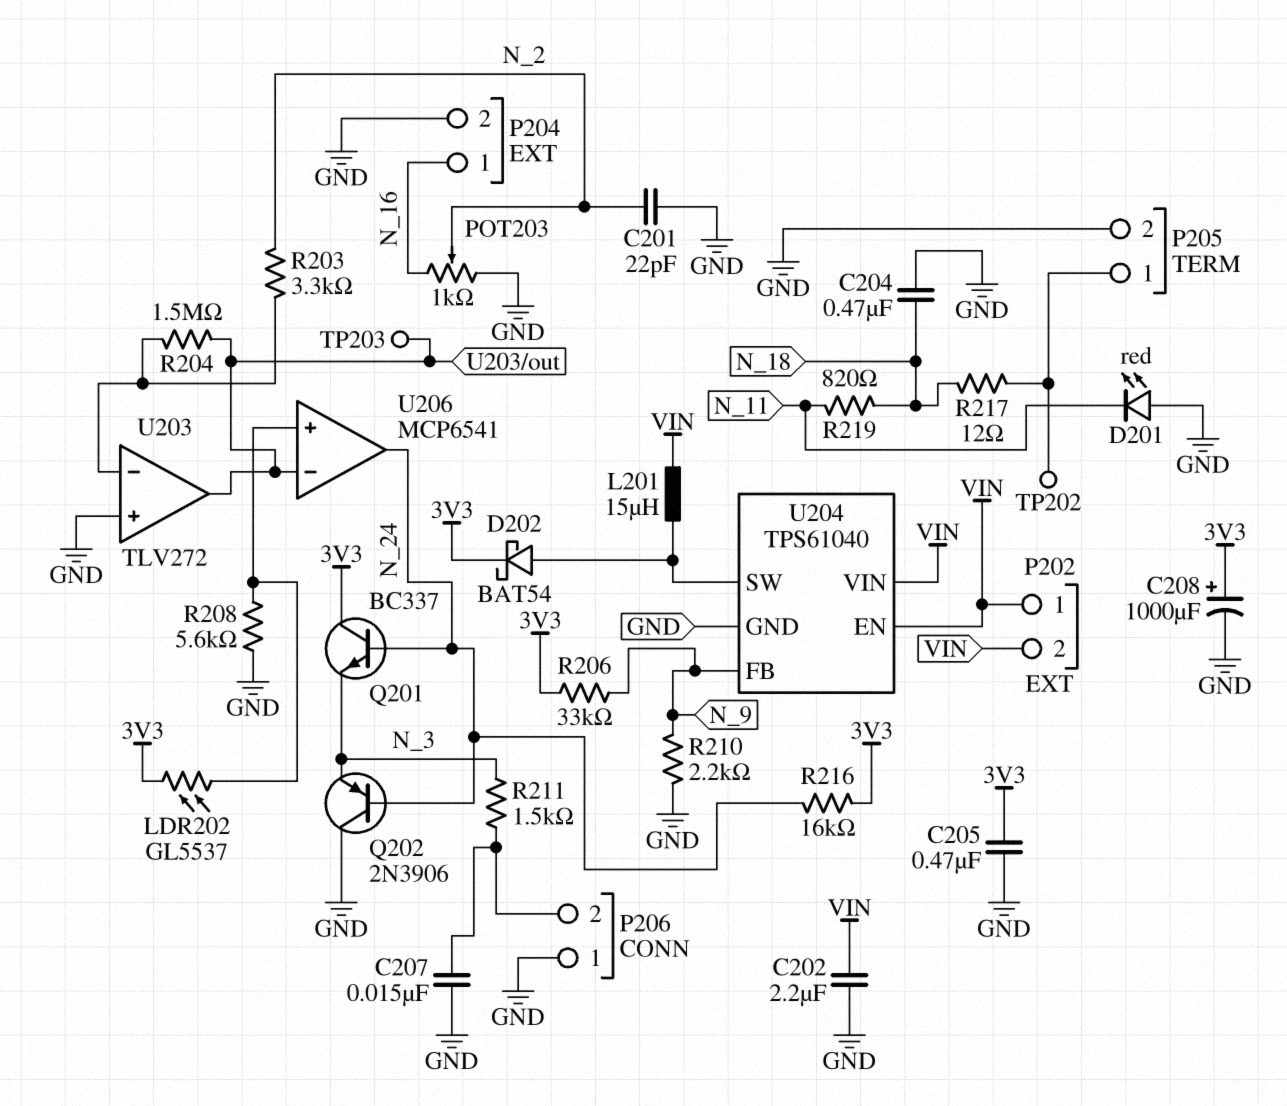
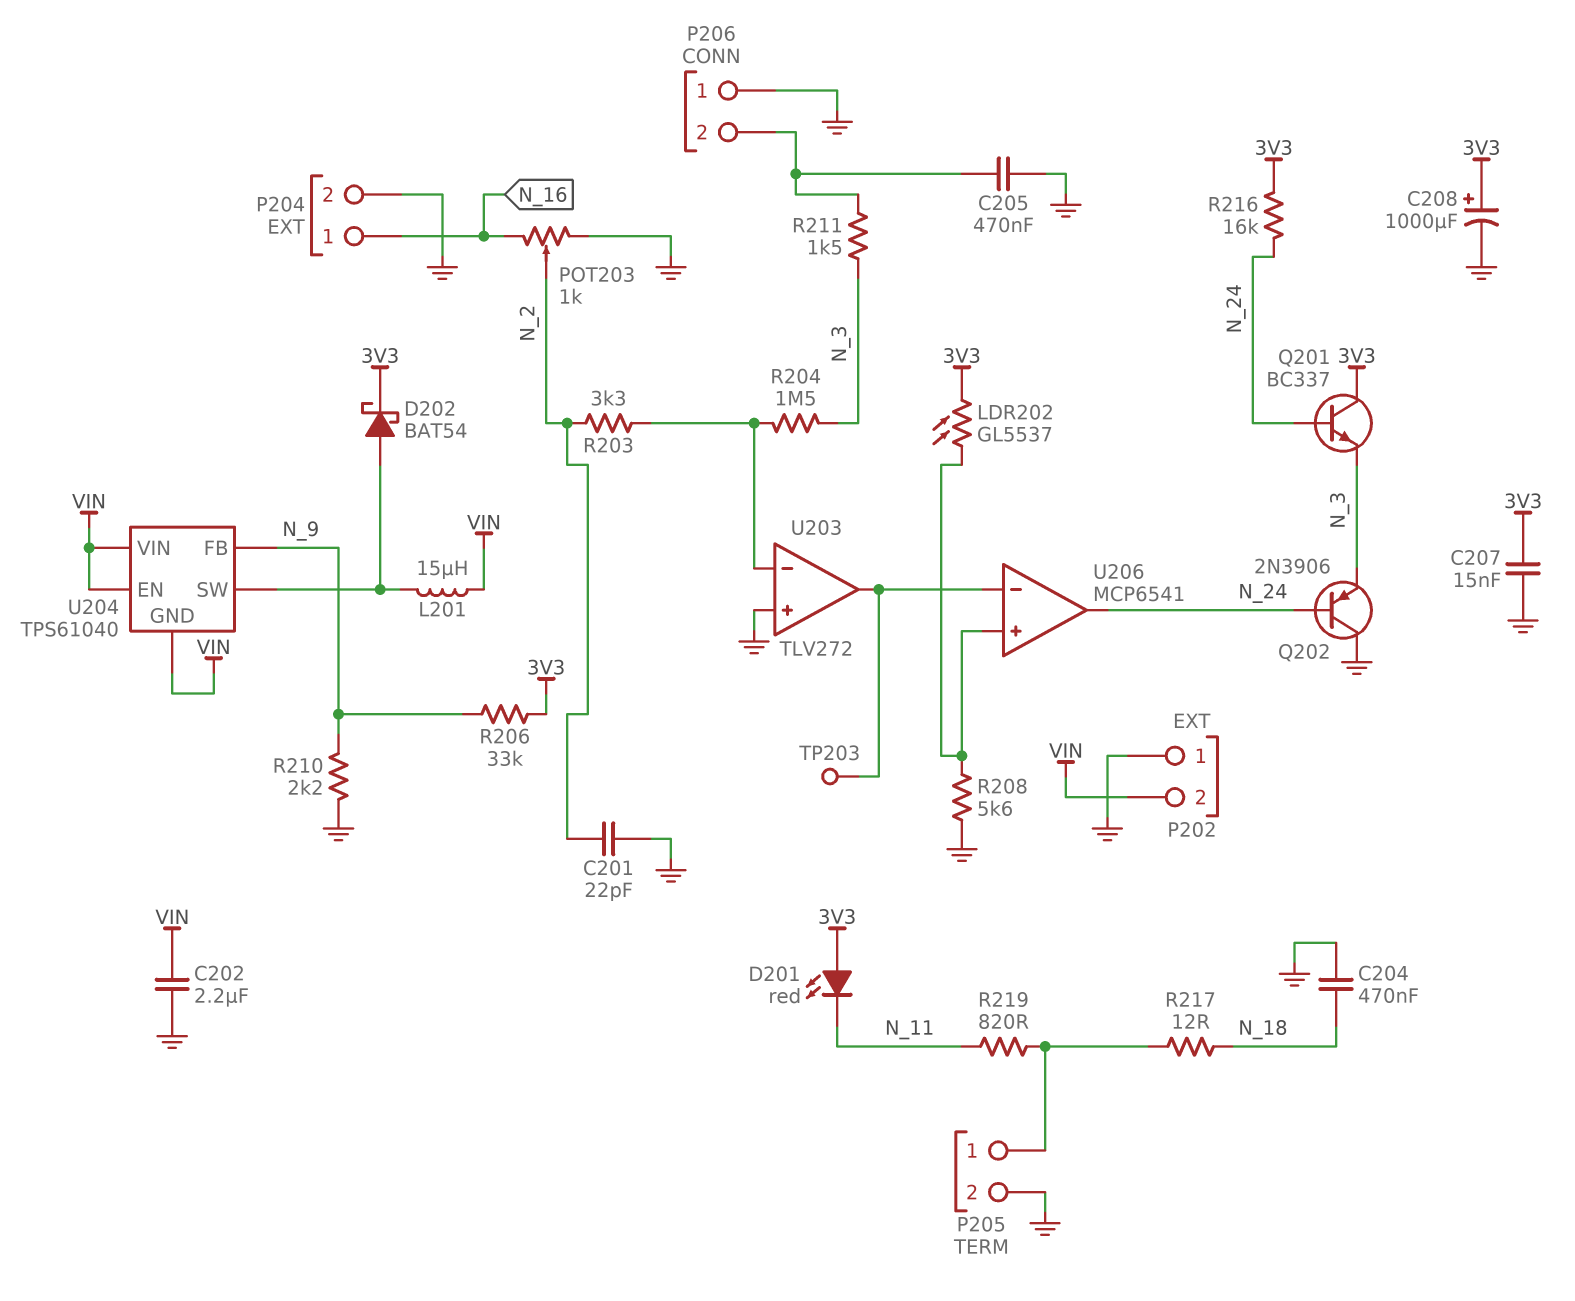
C205: 470nF (3V3, GND) -> 470nF (GND, P206/2)
C207: 15nF (GND, P206/2) -> 15nF (3V3, GND)
D201: LED red (A GND, K N_11) -> LED red (A 3V3, K N_11)
P202 pin 1: VIN -> GND
R204: 1.5M (U203/in-, U203/out) -> 1.5M (N_3, U203/in-)
R219: 820 (N_11, N_18) -> 820 (N_11, P205/1)
TP202: test point (P205/1) -> none
U204 pin GND: GND -> VIN

